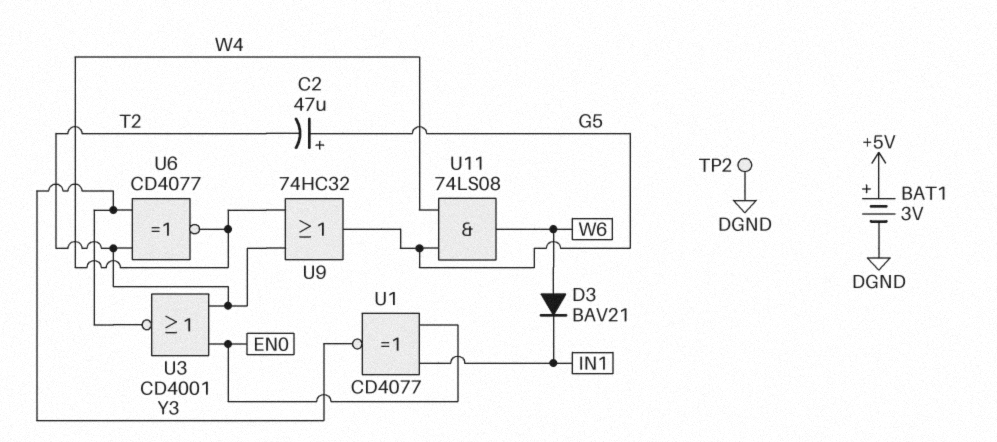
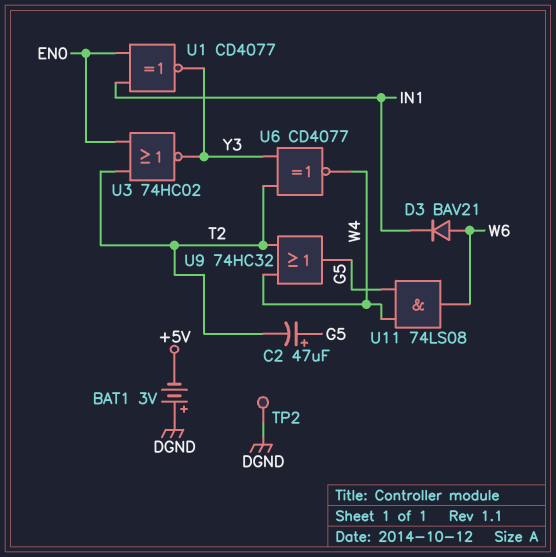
BAT1: 3V (plus +5V, minus DGND) -> 3V (plus DGND, minus +5V)
U3: NOR CD4001 (in EN0, in T2, out Y3) -> NOR 74HC02 (in EN0, in T2, out Y3)

